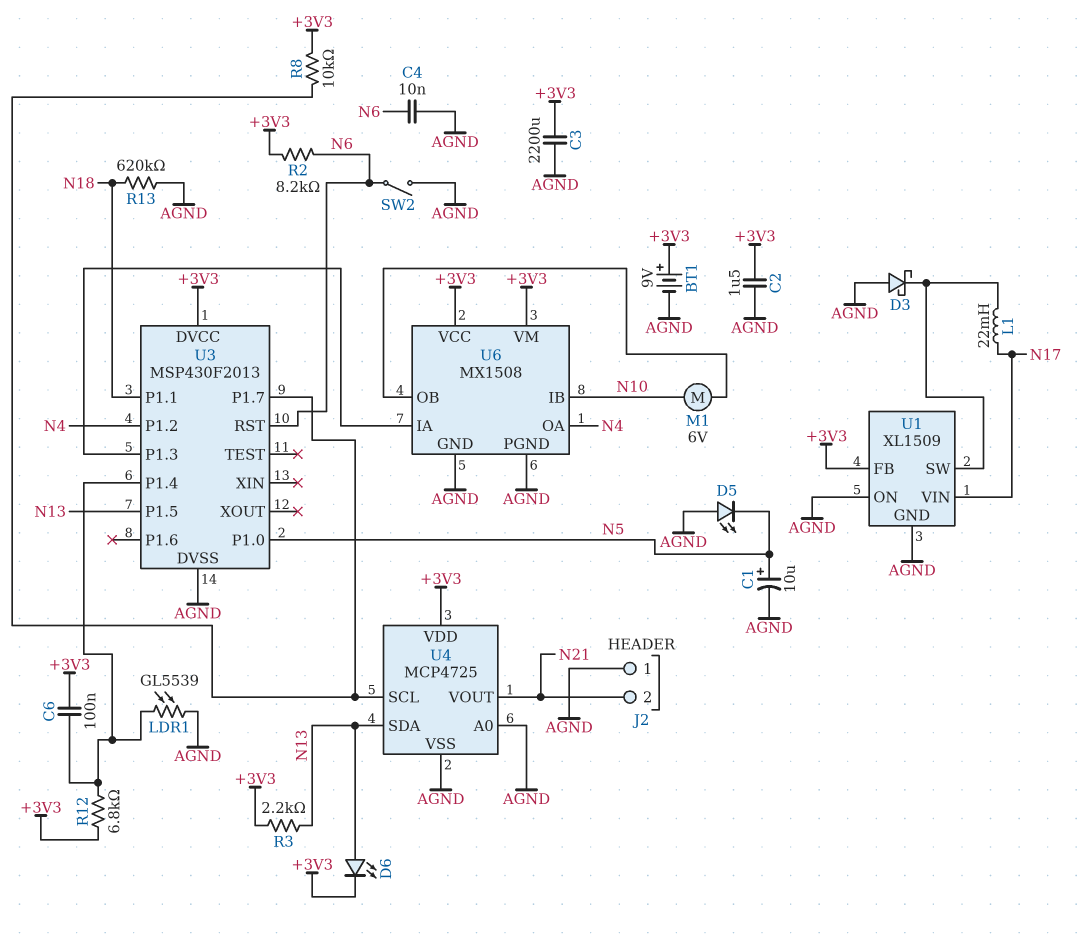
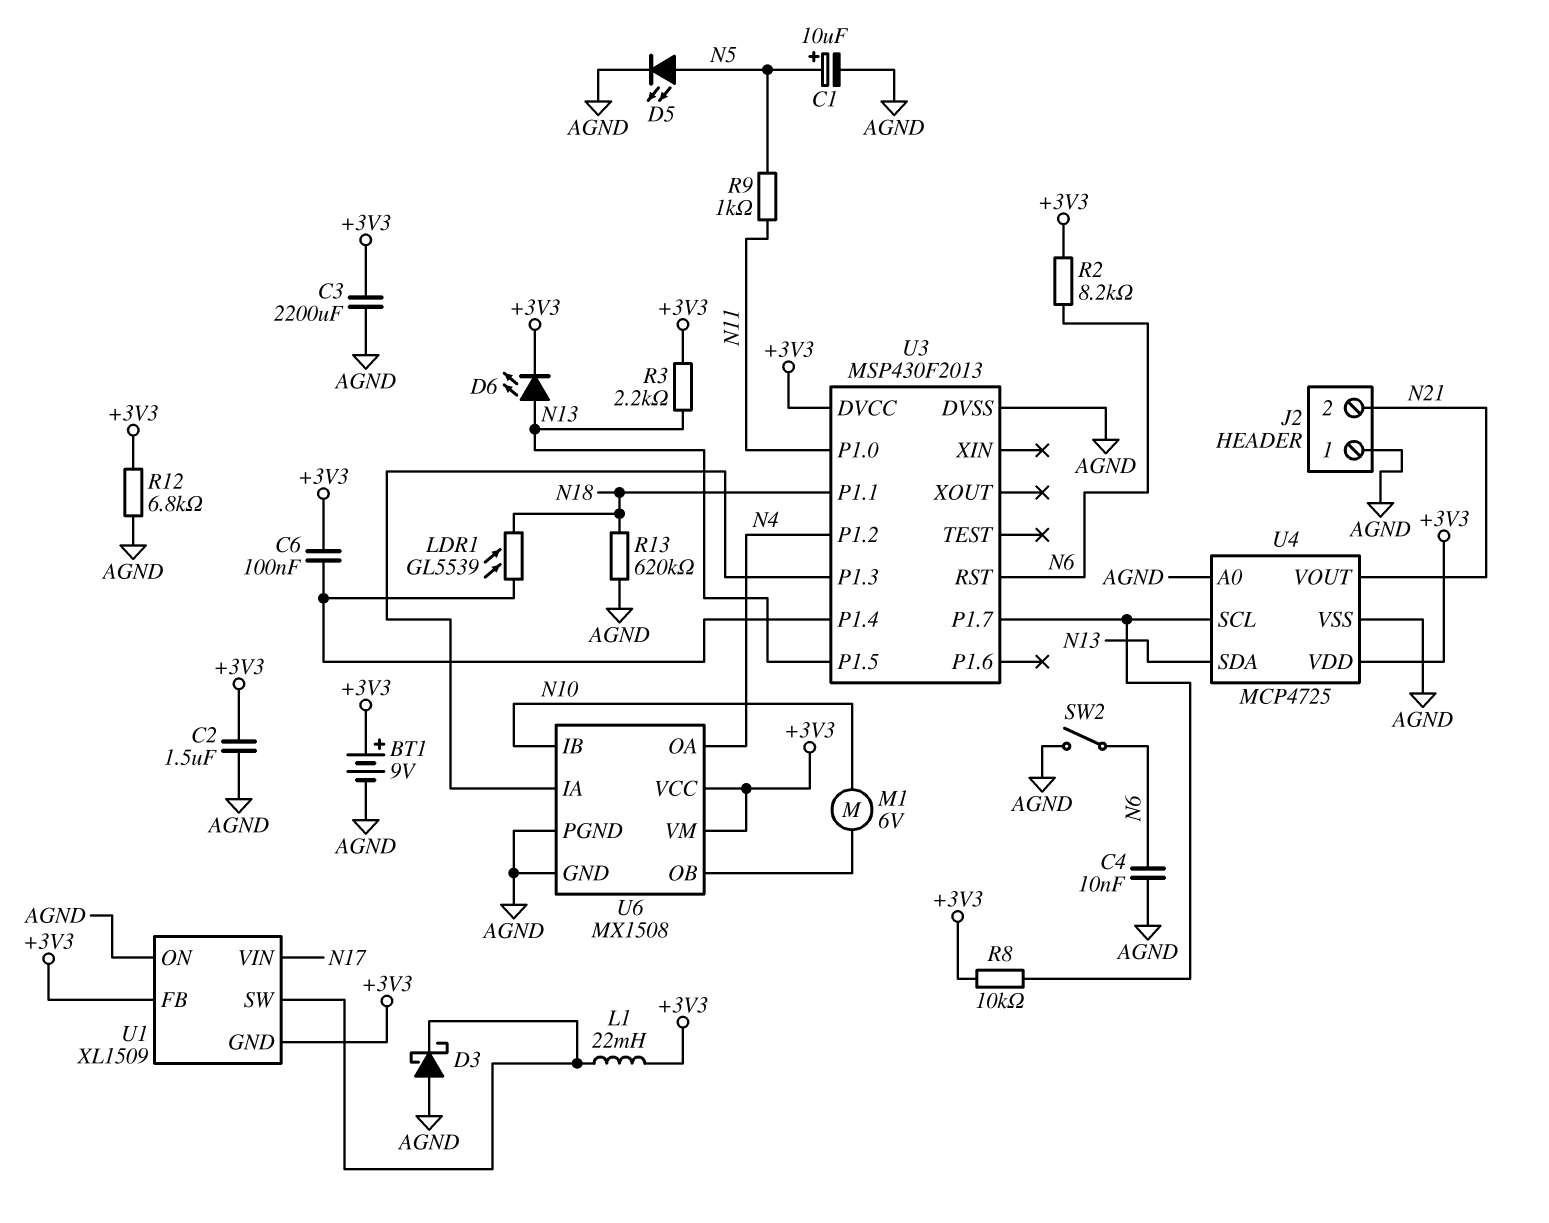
D5: LED (A AGND, K N5) -> LED (A N5, K AGND)
L1: 22mH (N17, U1/SW) -> 22mH (+3V3, U1/SW)
LDR1: GL5539 (AGND, U3/P1.4) -> GL5539 (N18, U3/P1.4)
R9: none -> 1k (N5, N11)
R12: 6.8k (+3V3, U3/P1.4) -> 6.8k (+3V3, AGND)
U1 pin GND: AGND -> +3V3
U3 pin P1.0: N5 -> N11

